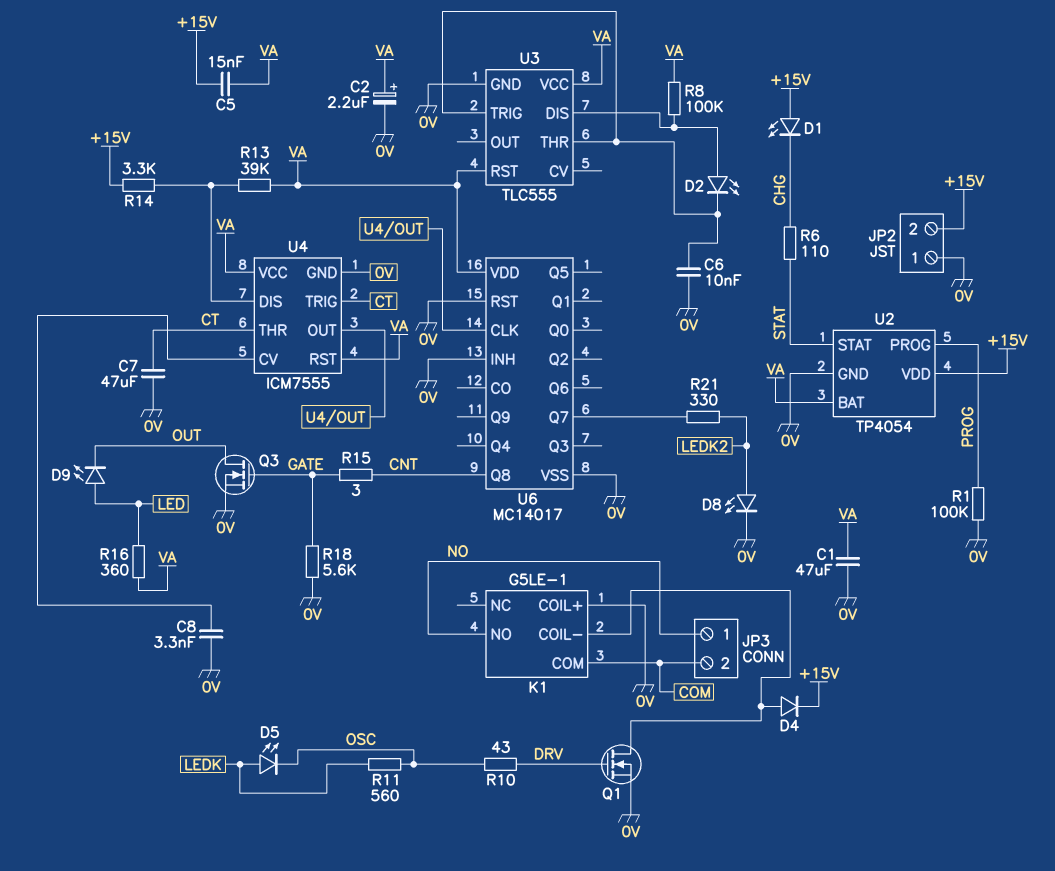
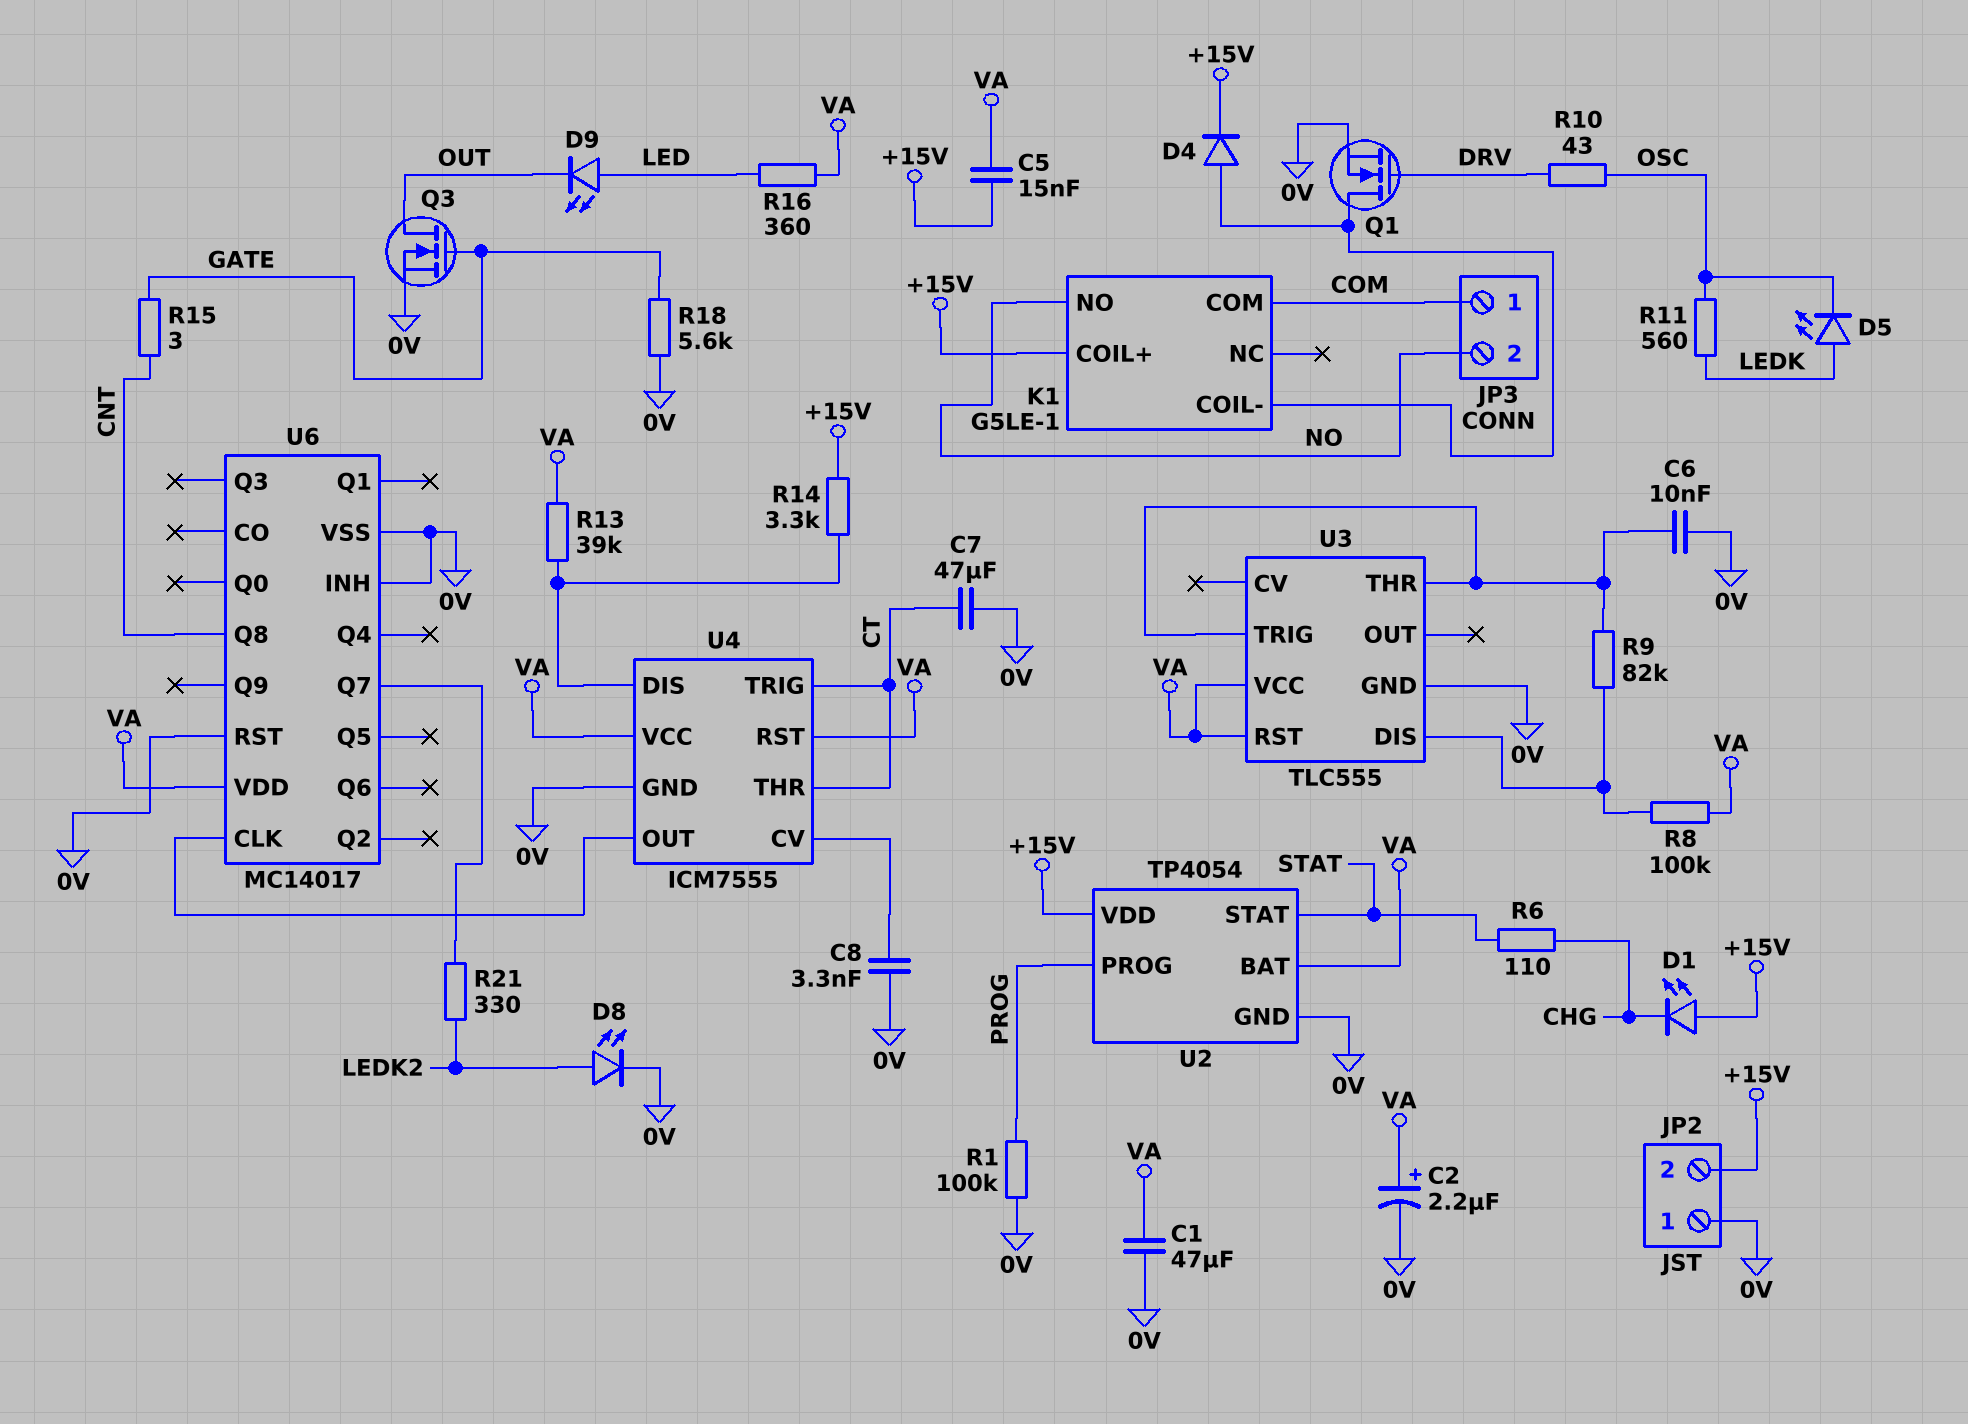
D2: LED (A U3/DIS, K U3/THR) -> none
JP3 pin 1: NO -> COM
JP3 pin 2: COM -> NO
K1 pin COIL+: 0V -> +15V
R9: none -> 82k (U3/DIS, U3/THR)

